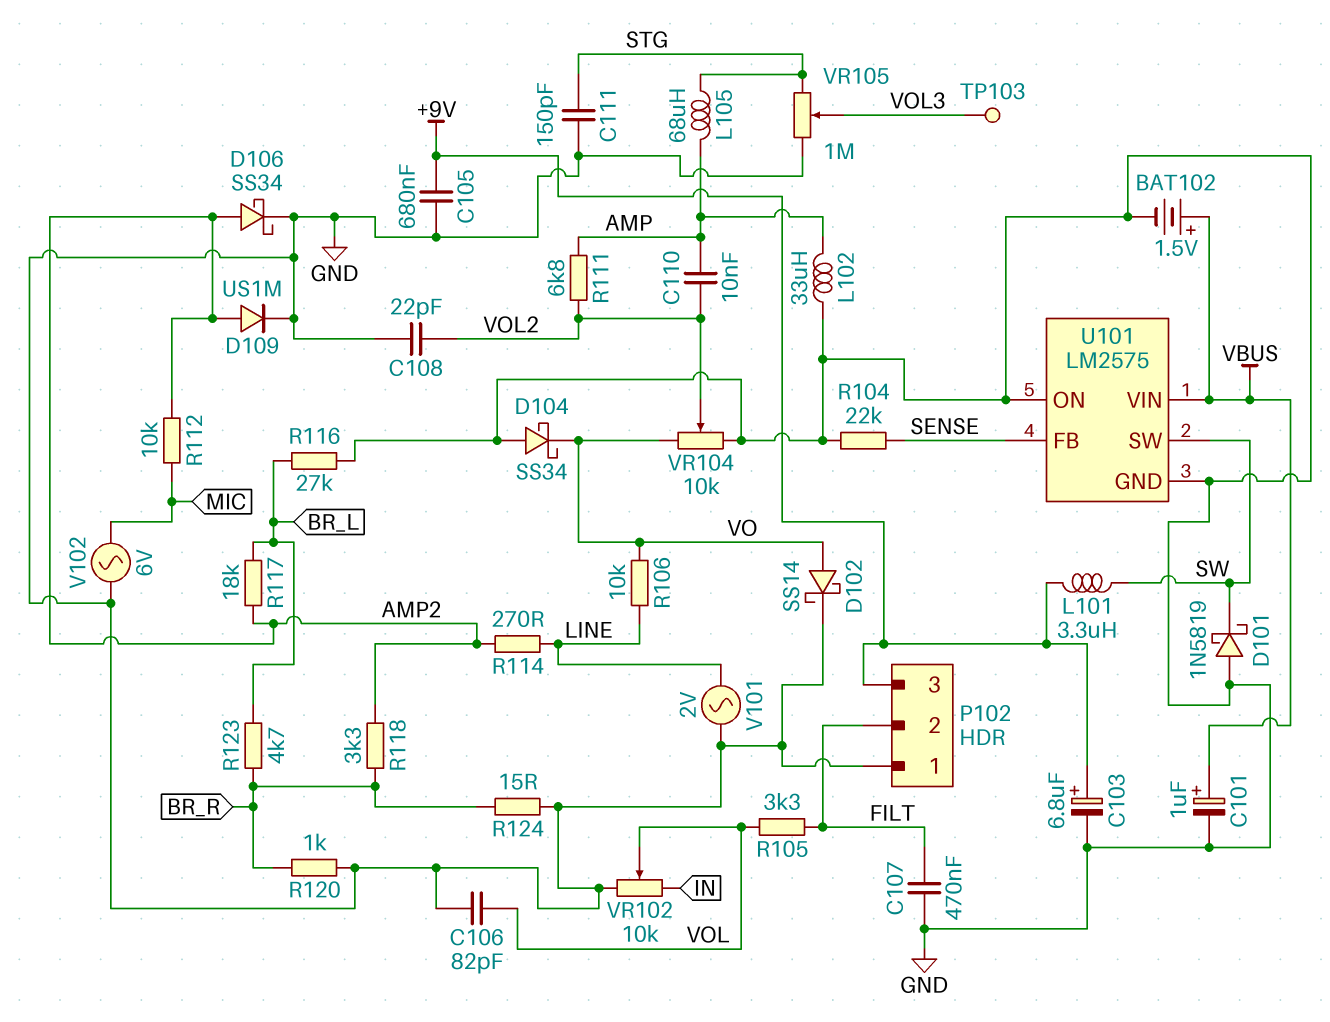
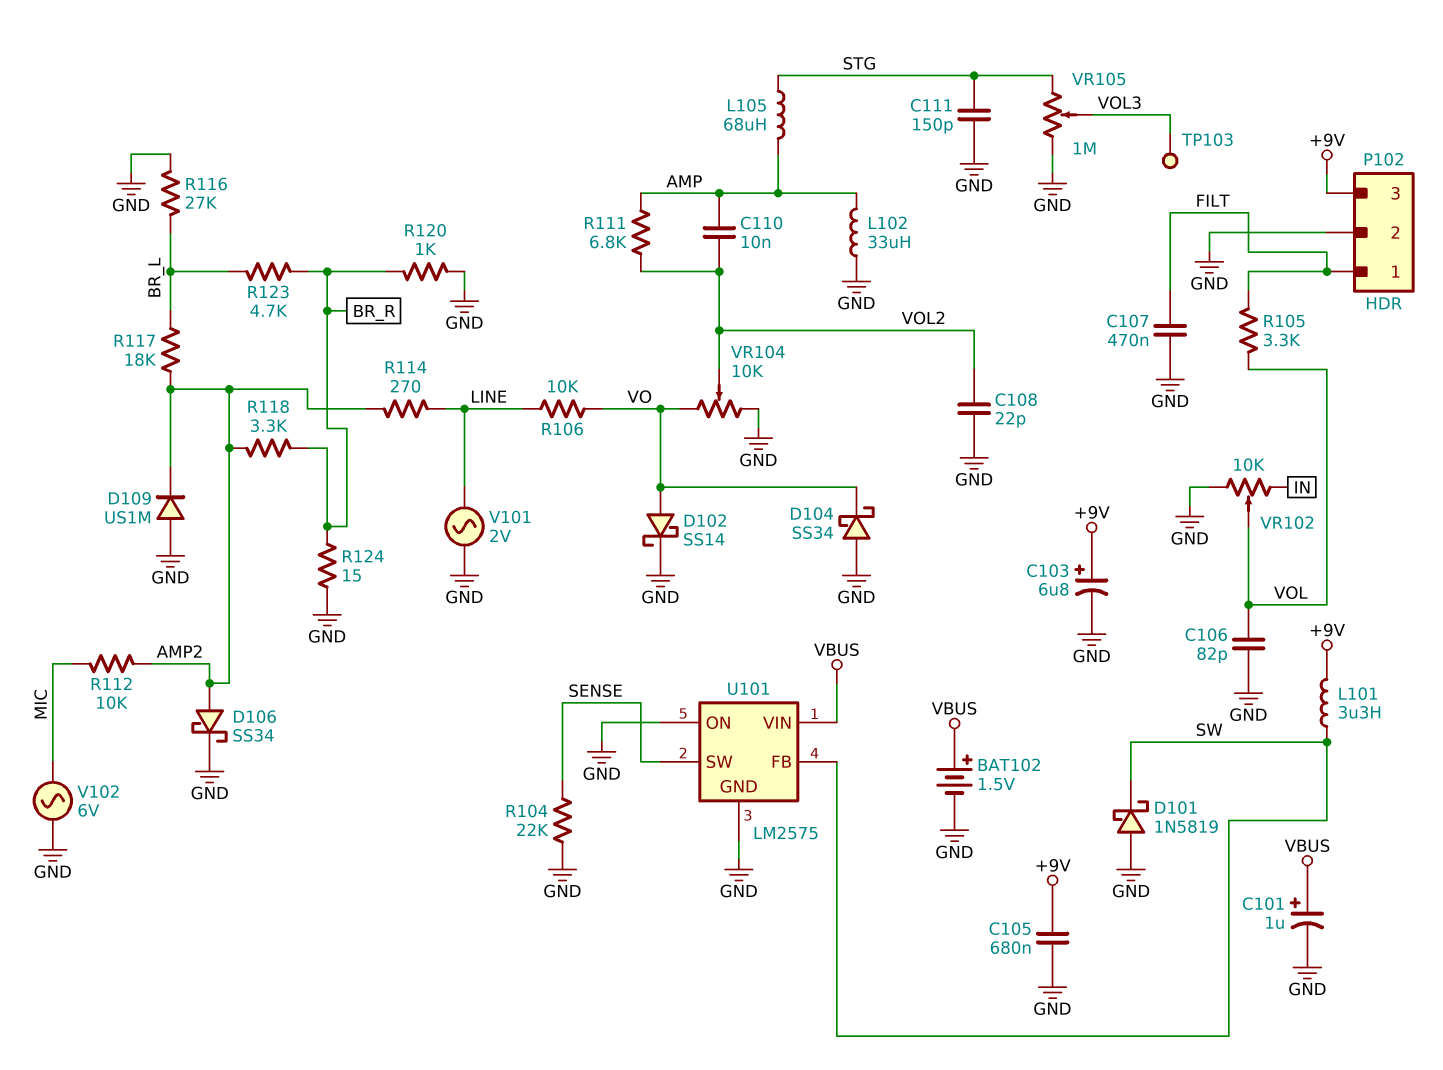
D109: diode US1M (A AMP2, K GND) -> diode US1M (A GND, K AMP2)
P102 pin 1: GND -> FILT
P102 pin 2: FILT -> GND
U101 pin FB: SENSE -> SW
U101 pin SW: SW -> SENSE

